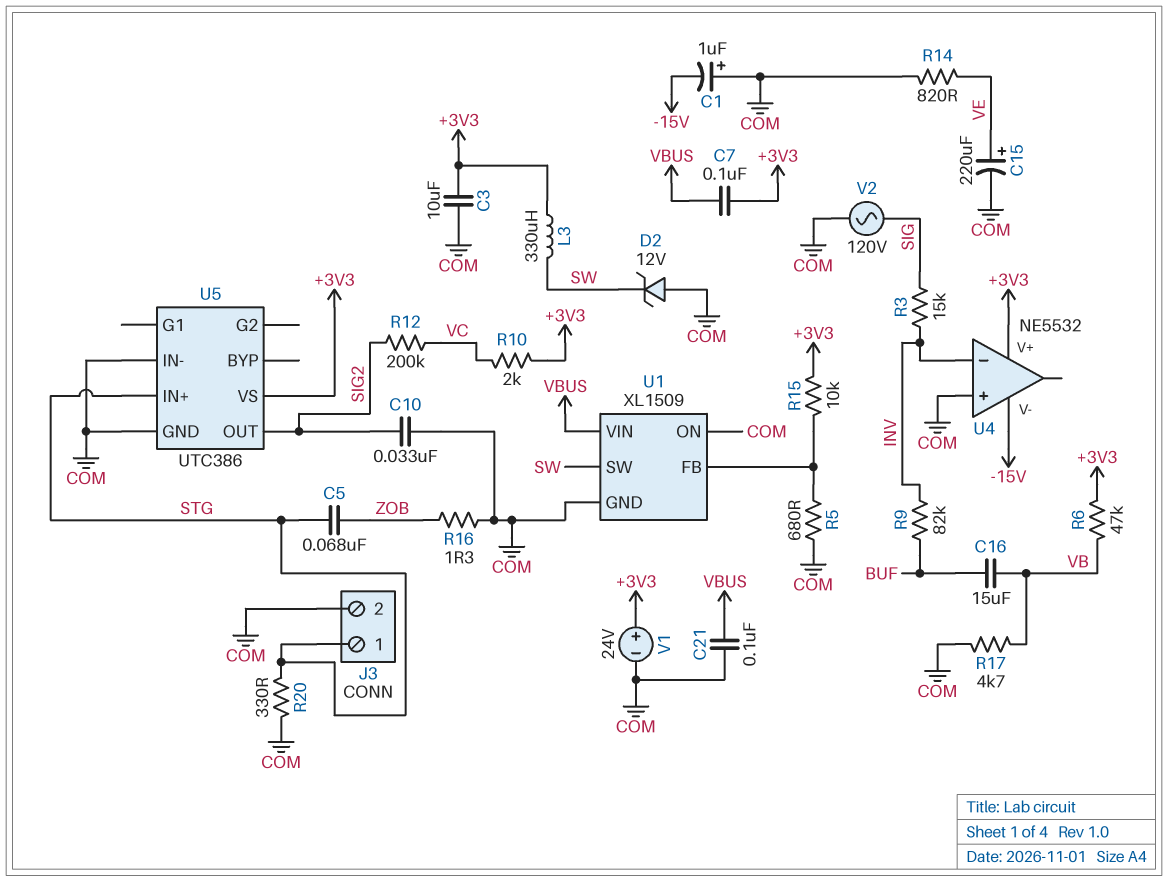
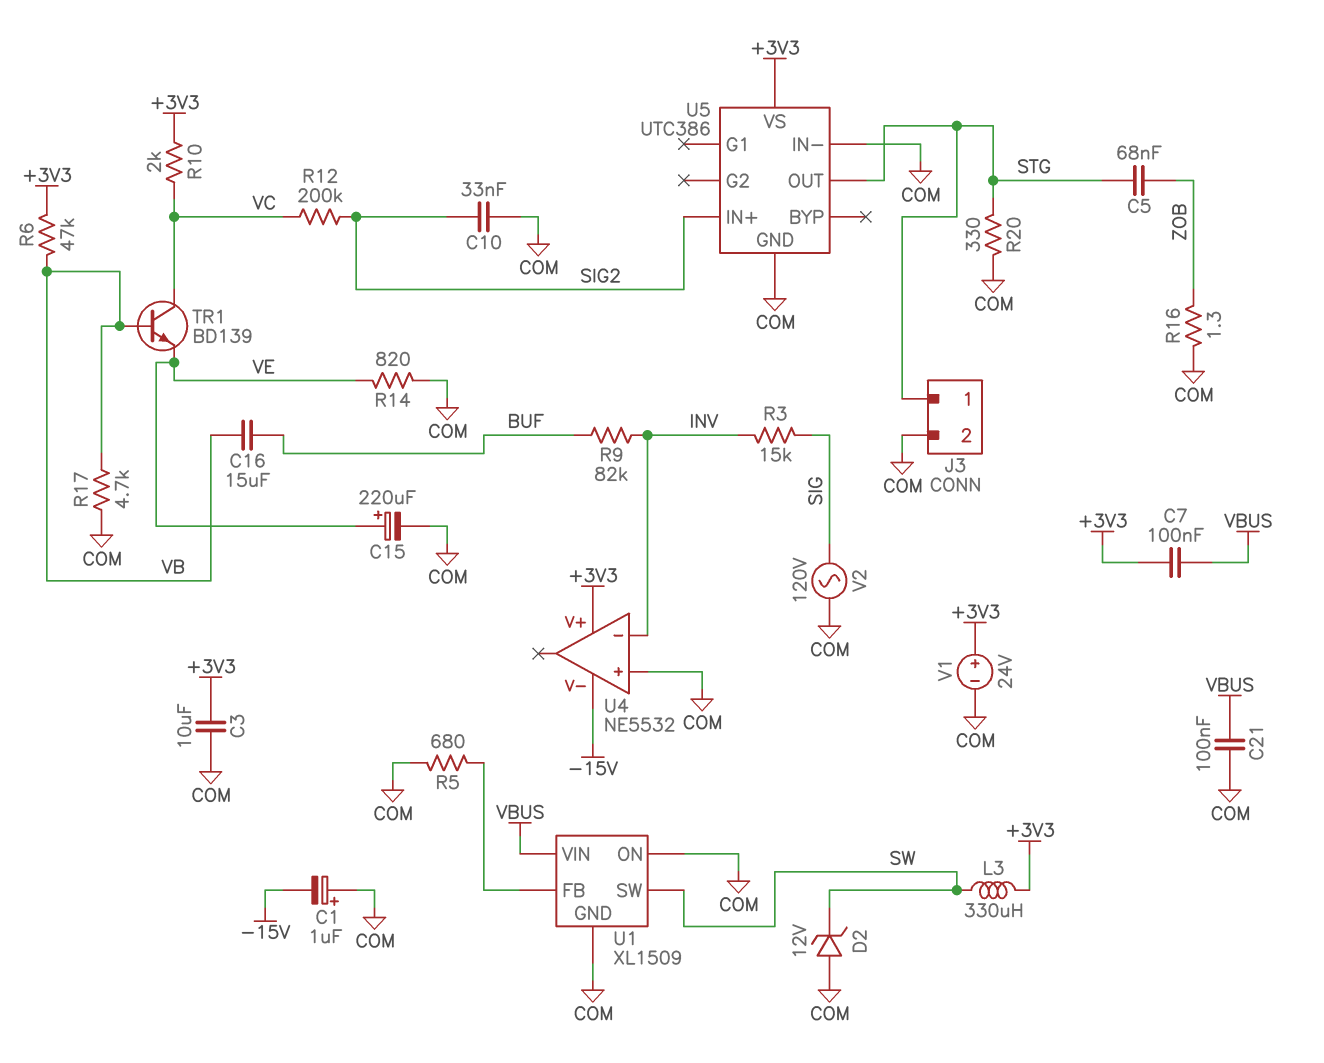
R15: 10k (+3V3, U1/FB) -> none
TR1: none -> NPN BD139 (B VB, C VC, E VE)
U5 pin IN+: STG -> SIG2
U5 pin OUT: SIG2 -> STG

